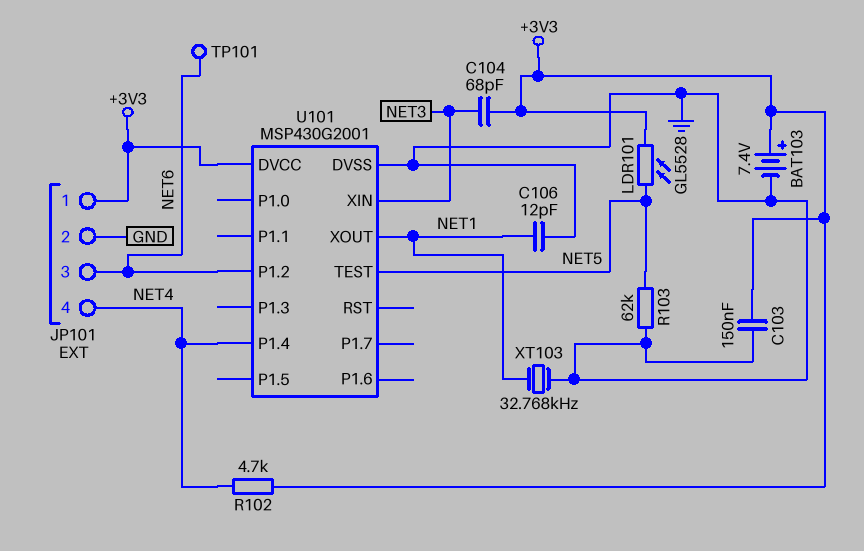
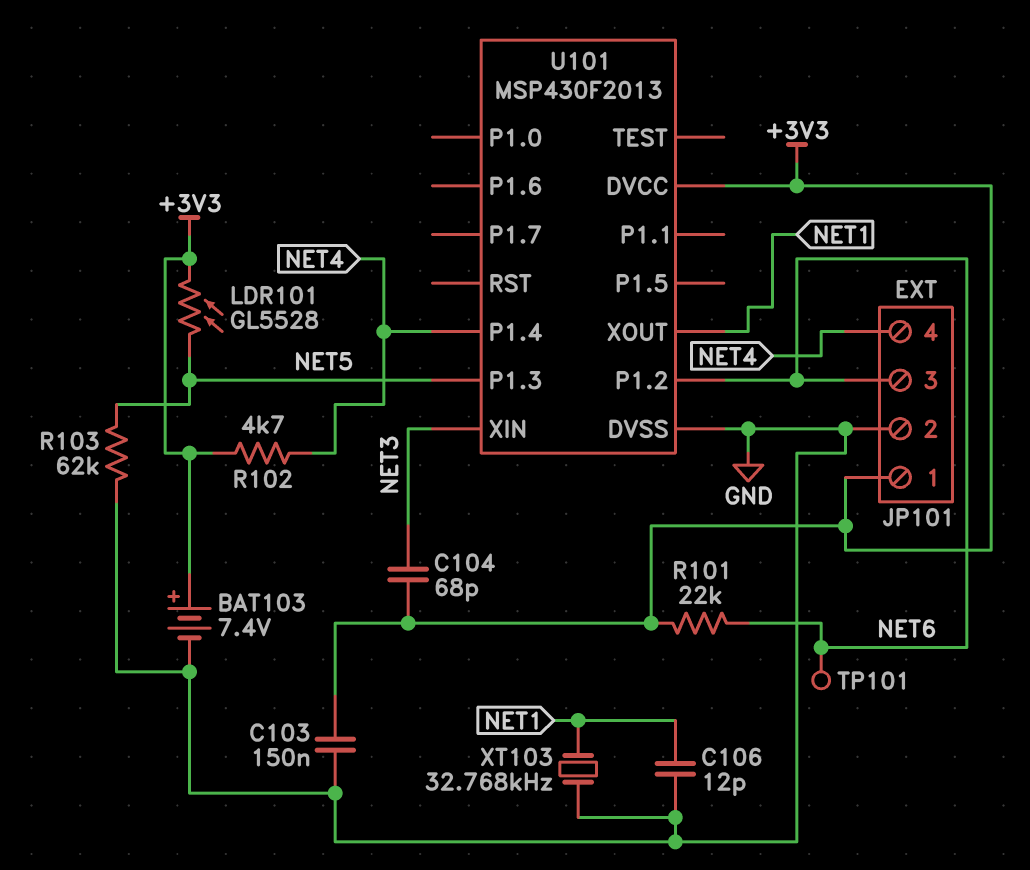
R101: none -> 22k (+3V3, NET6)
U101: MSP430G2001 -> MSP430F2013
U101 pin P1.3: none -> NET5
U101 pin TEST: NET5 -> none

